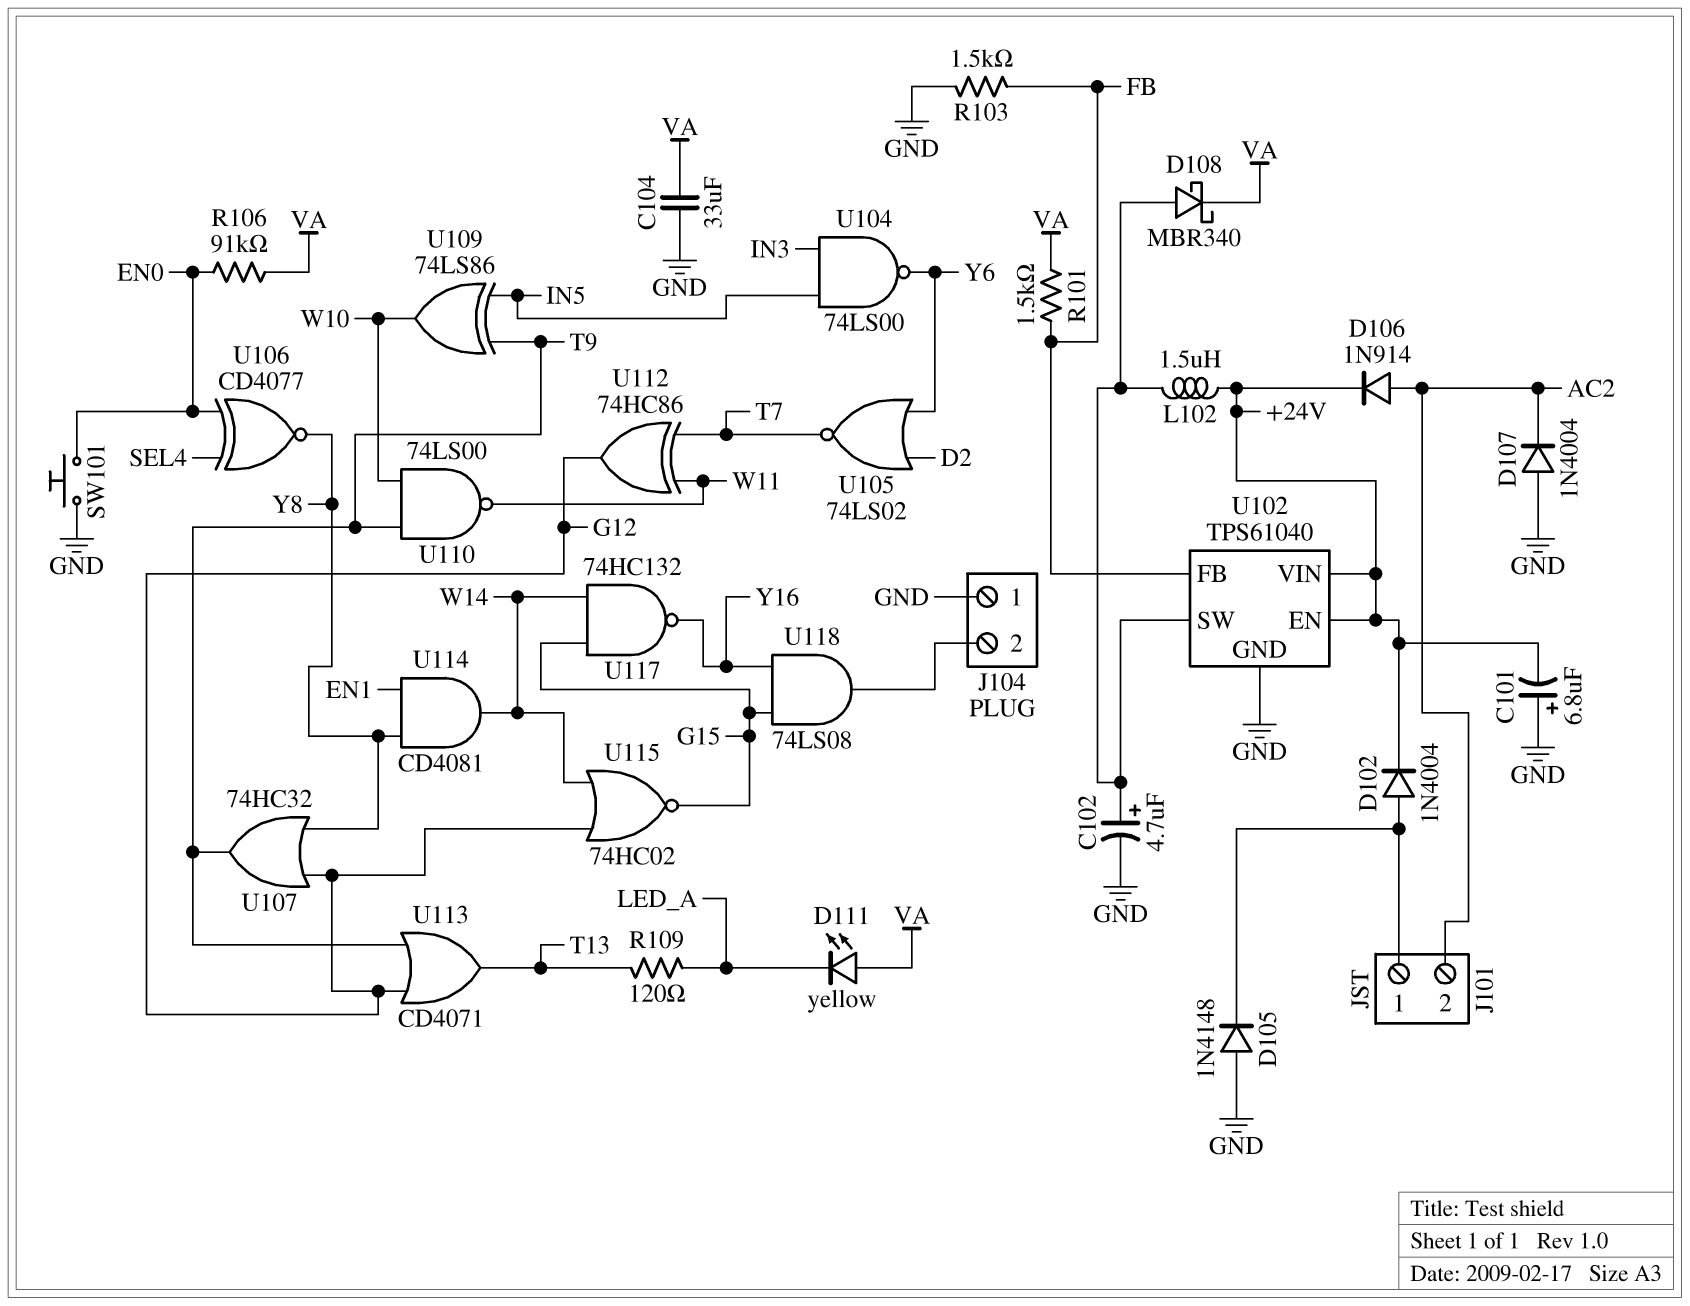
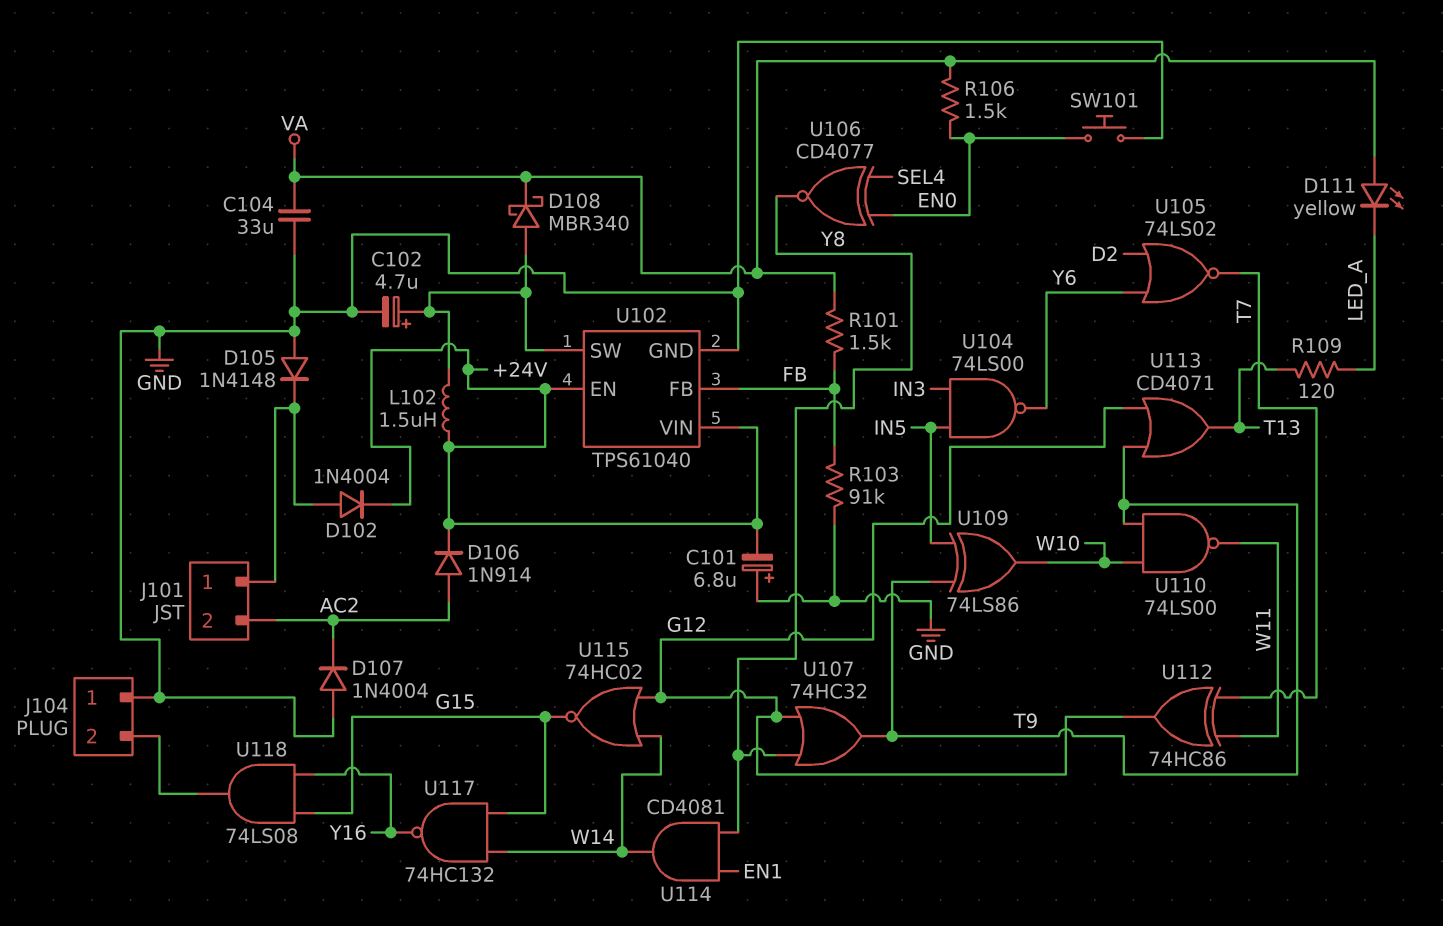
R103: 1.5k (FB, GND) -> 91k (FB, GND)
R106: 91k (EN0, VA) -> 1.5k (EN0, VA)

